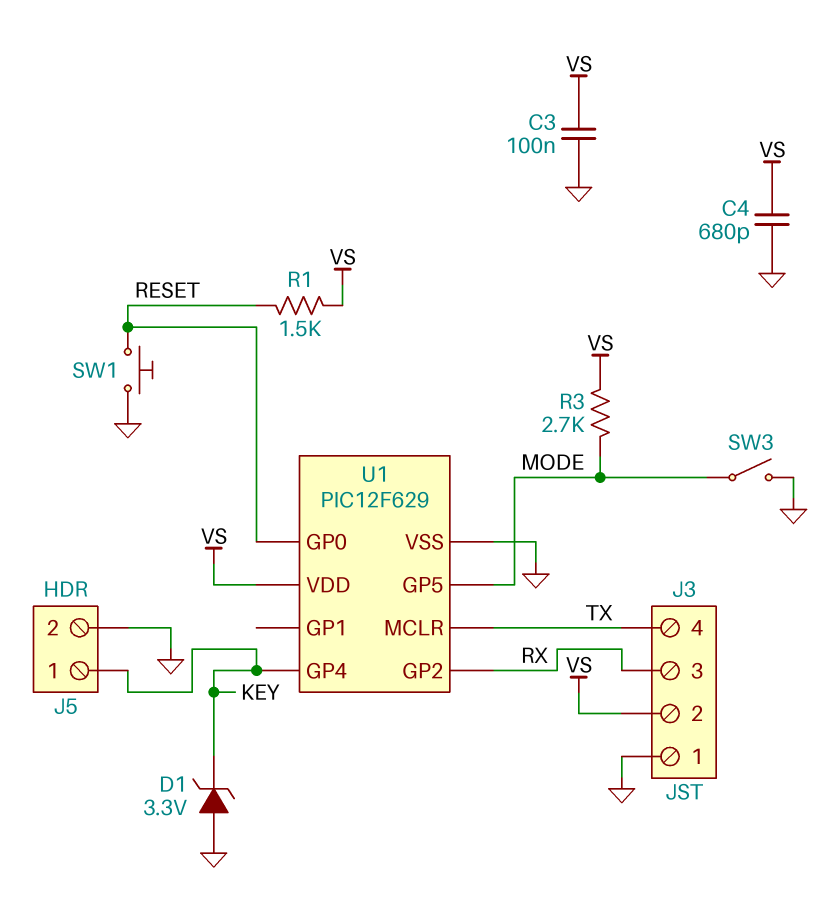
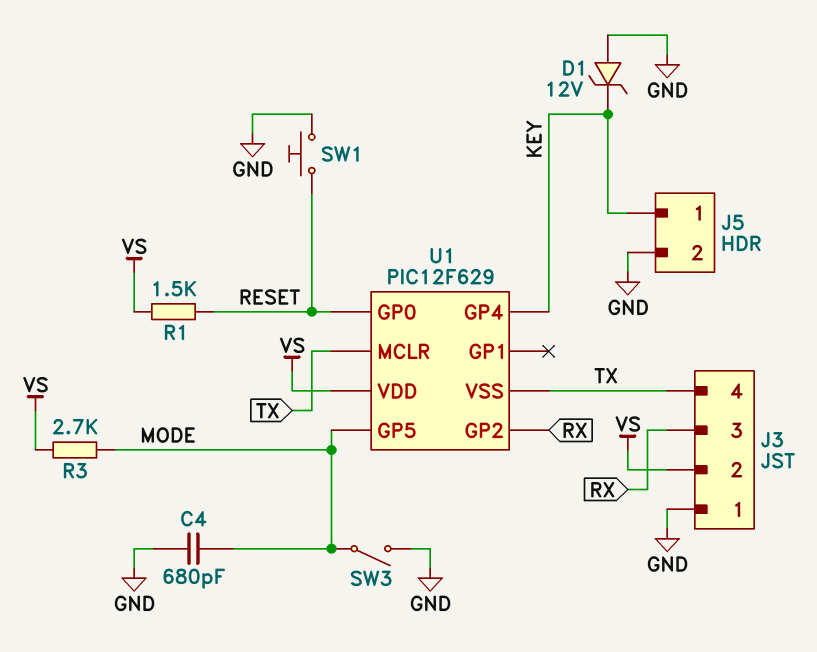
C3: 100nF (GND, VS) -> none
C4: 680pF (GND, VS) -> 680pF (GND, MODE)
D1: zener 3.3V (A GND, K KEY) -> zener 12V (A GND, K KEY)
U1 pin VSS: GND -> TX

